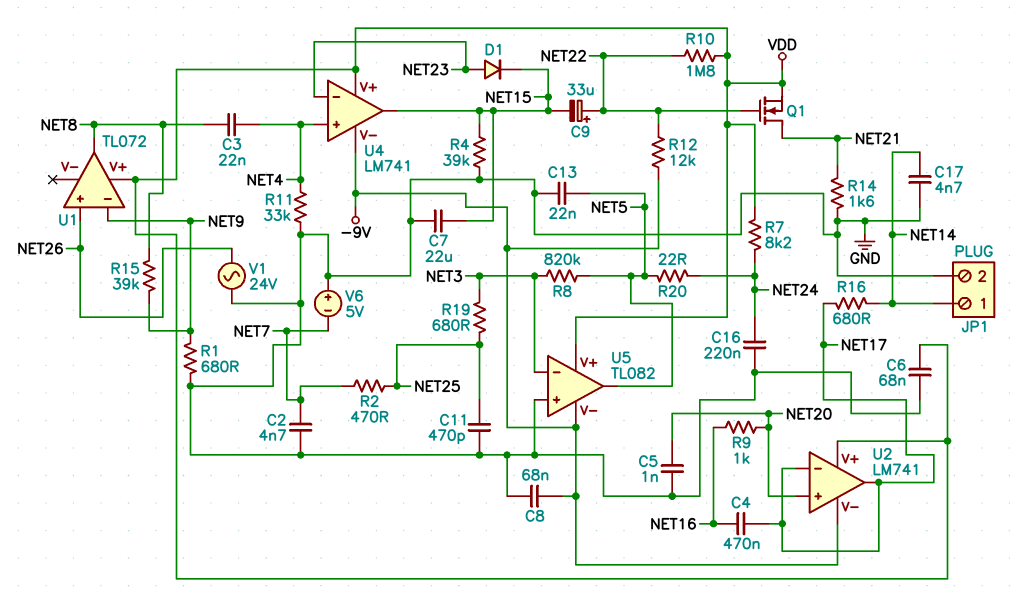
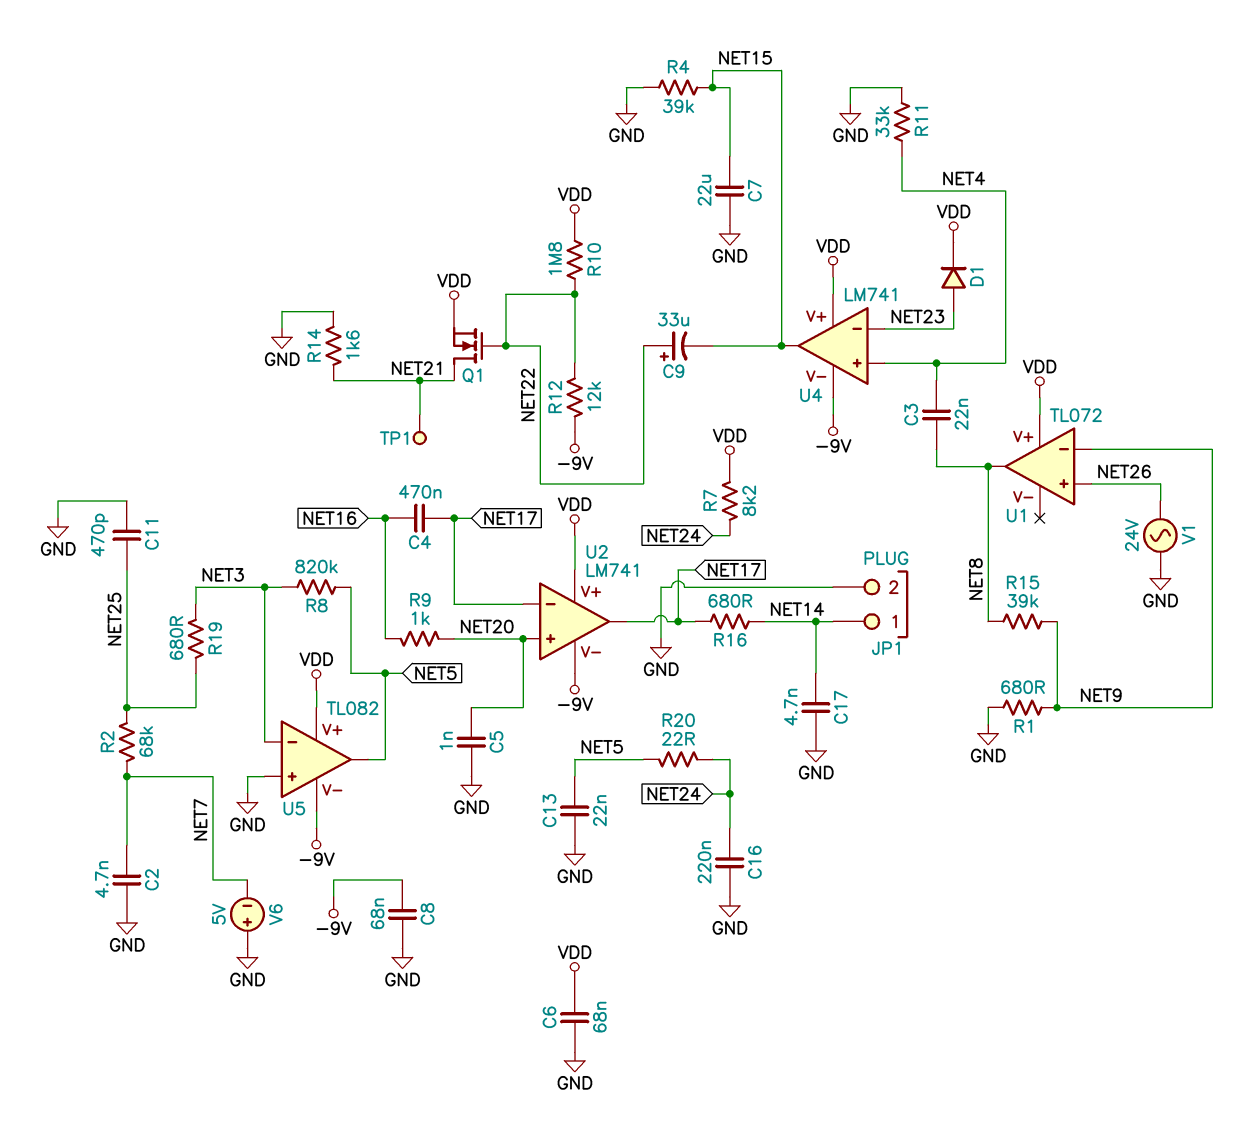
D1: diode (A NET23, K NET15) -> diode (A NET23, K VDD)
R2: 470 (NET7, NET25) -> 68k (NET7, NET25)
TP1: none -> test point (NET21)

